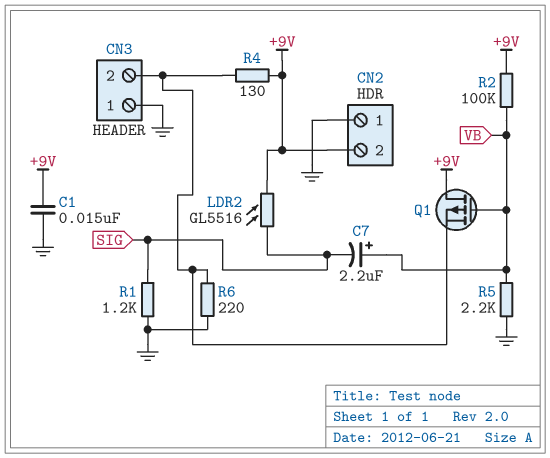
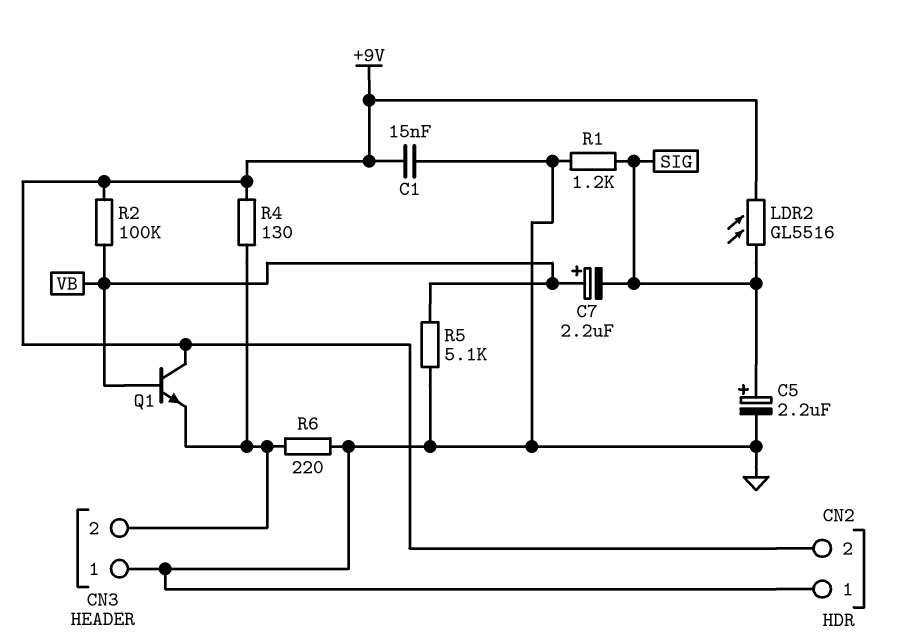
C5: none -> 2.2uF (plus SIG, minus GND)
Q1: PMOS (G VB, D +9V, S CN3/2) -> NPN (B VB, C +9V, E CN3/2)
R5: 2.2k (GND, VB) -> 5.1k (GND, VB)

